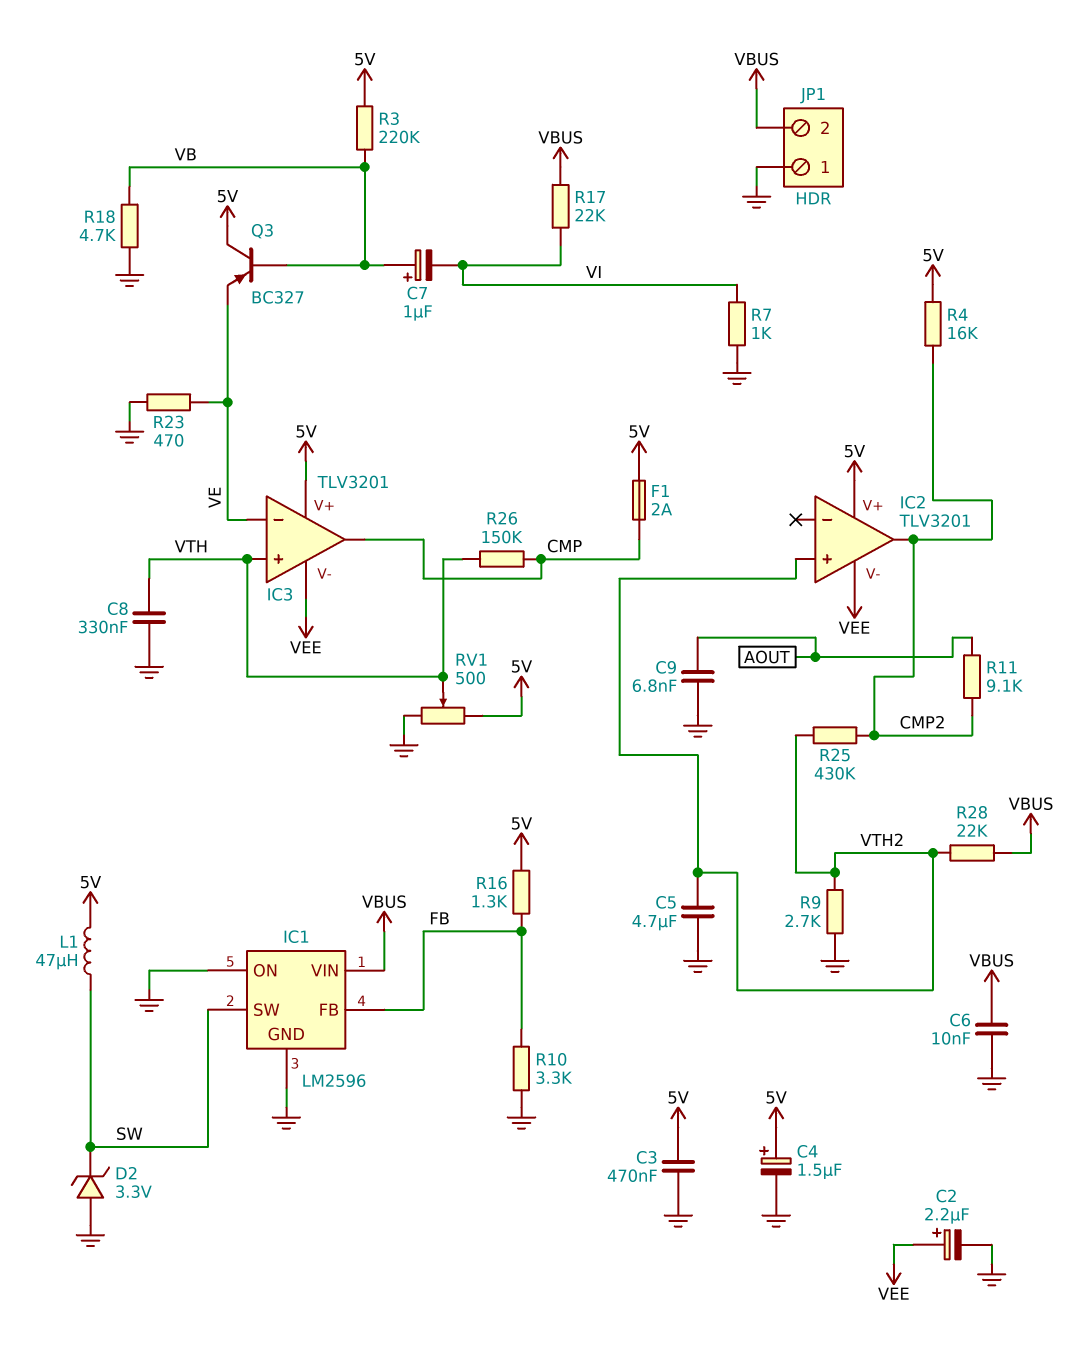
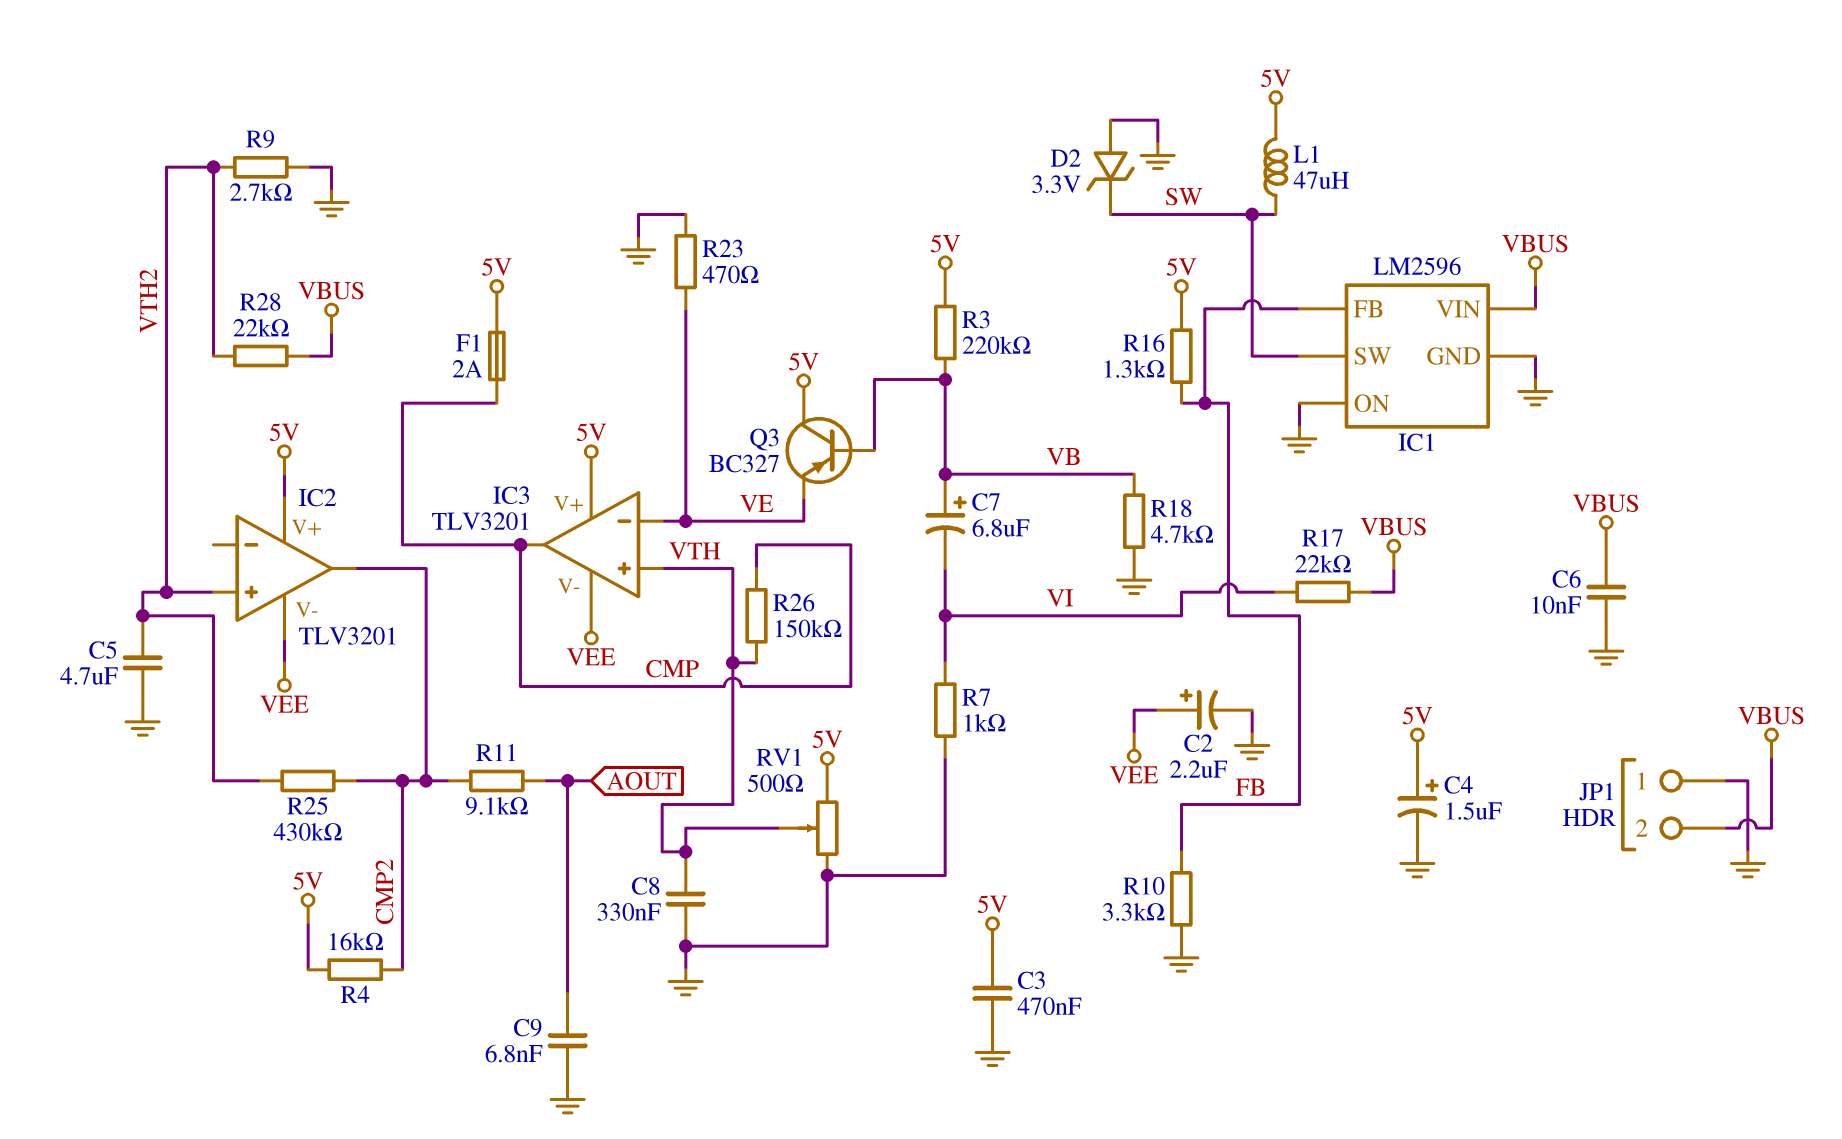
C7: 1uF (plus VB, minus VI) -> 6.8uF (plus VB, minus VI)

